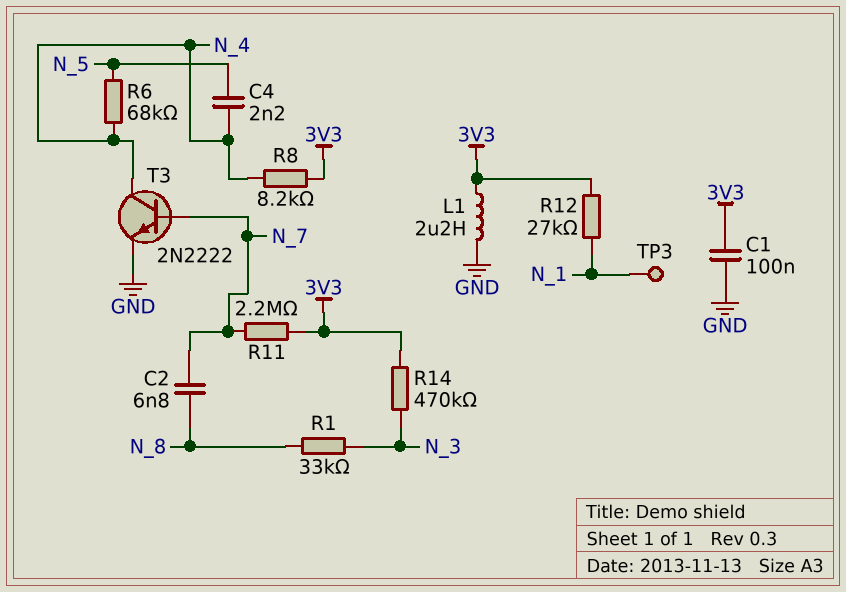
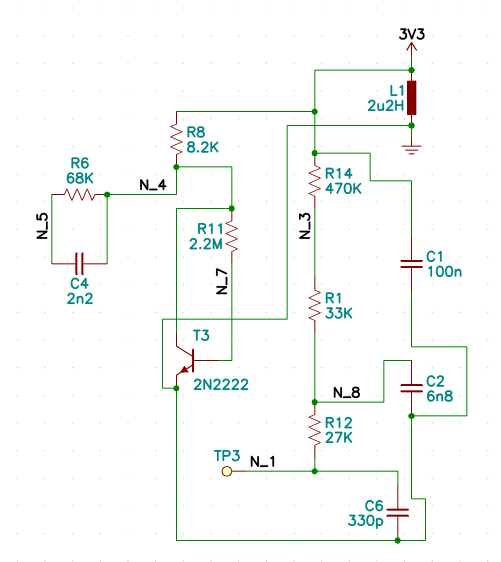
C2: 6.8nF (N_7, N_8) -> 6.8nF (GND, N_8)
C6: none -> 330pF (GND, N_1)
R11: 2.2M (3V3, N_7) -> 2.2M (N_4, N_7)
R12: 27k (3V3, N_1) -> 27k (N_1, N_8)

